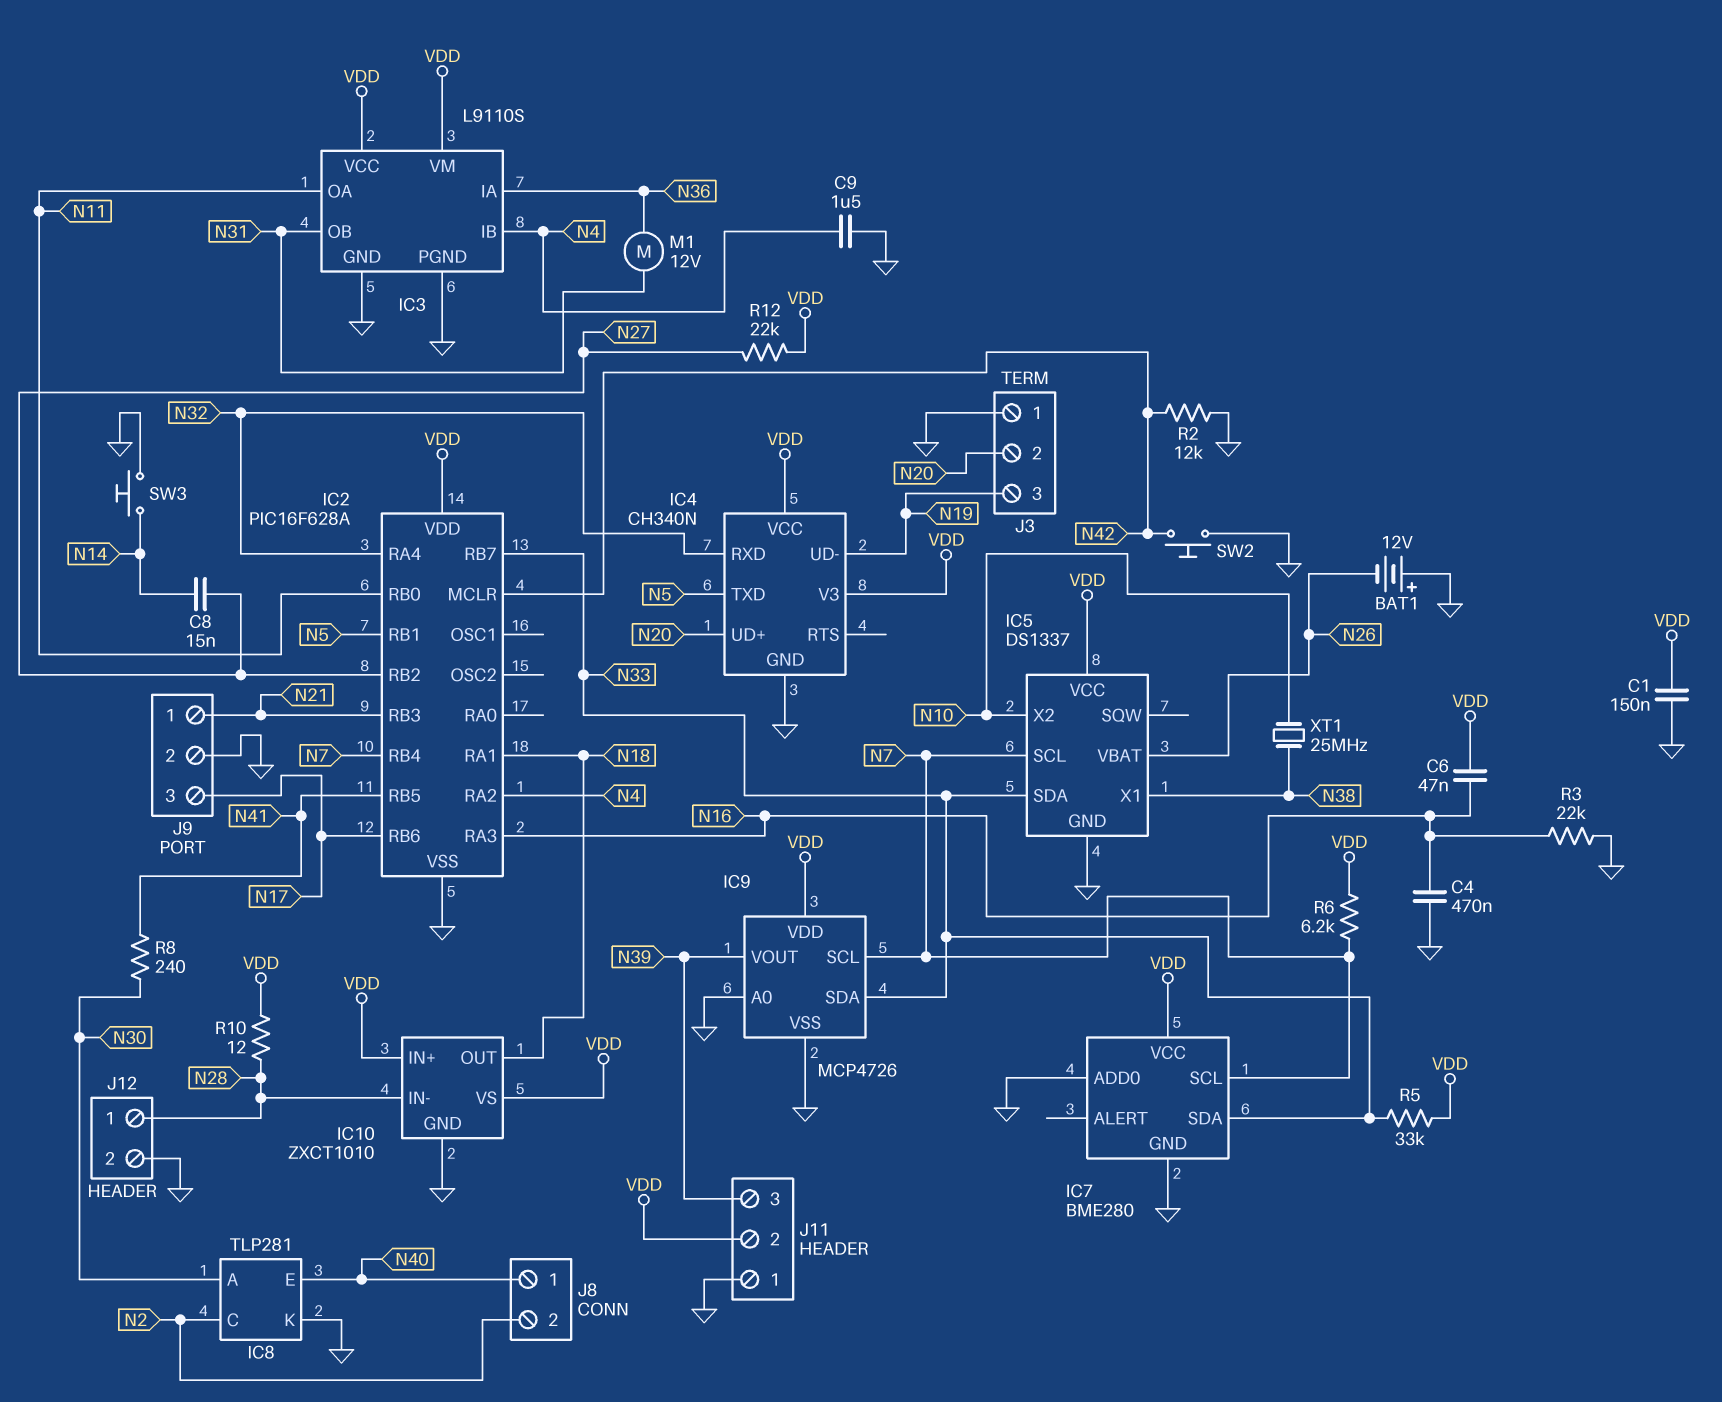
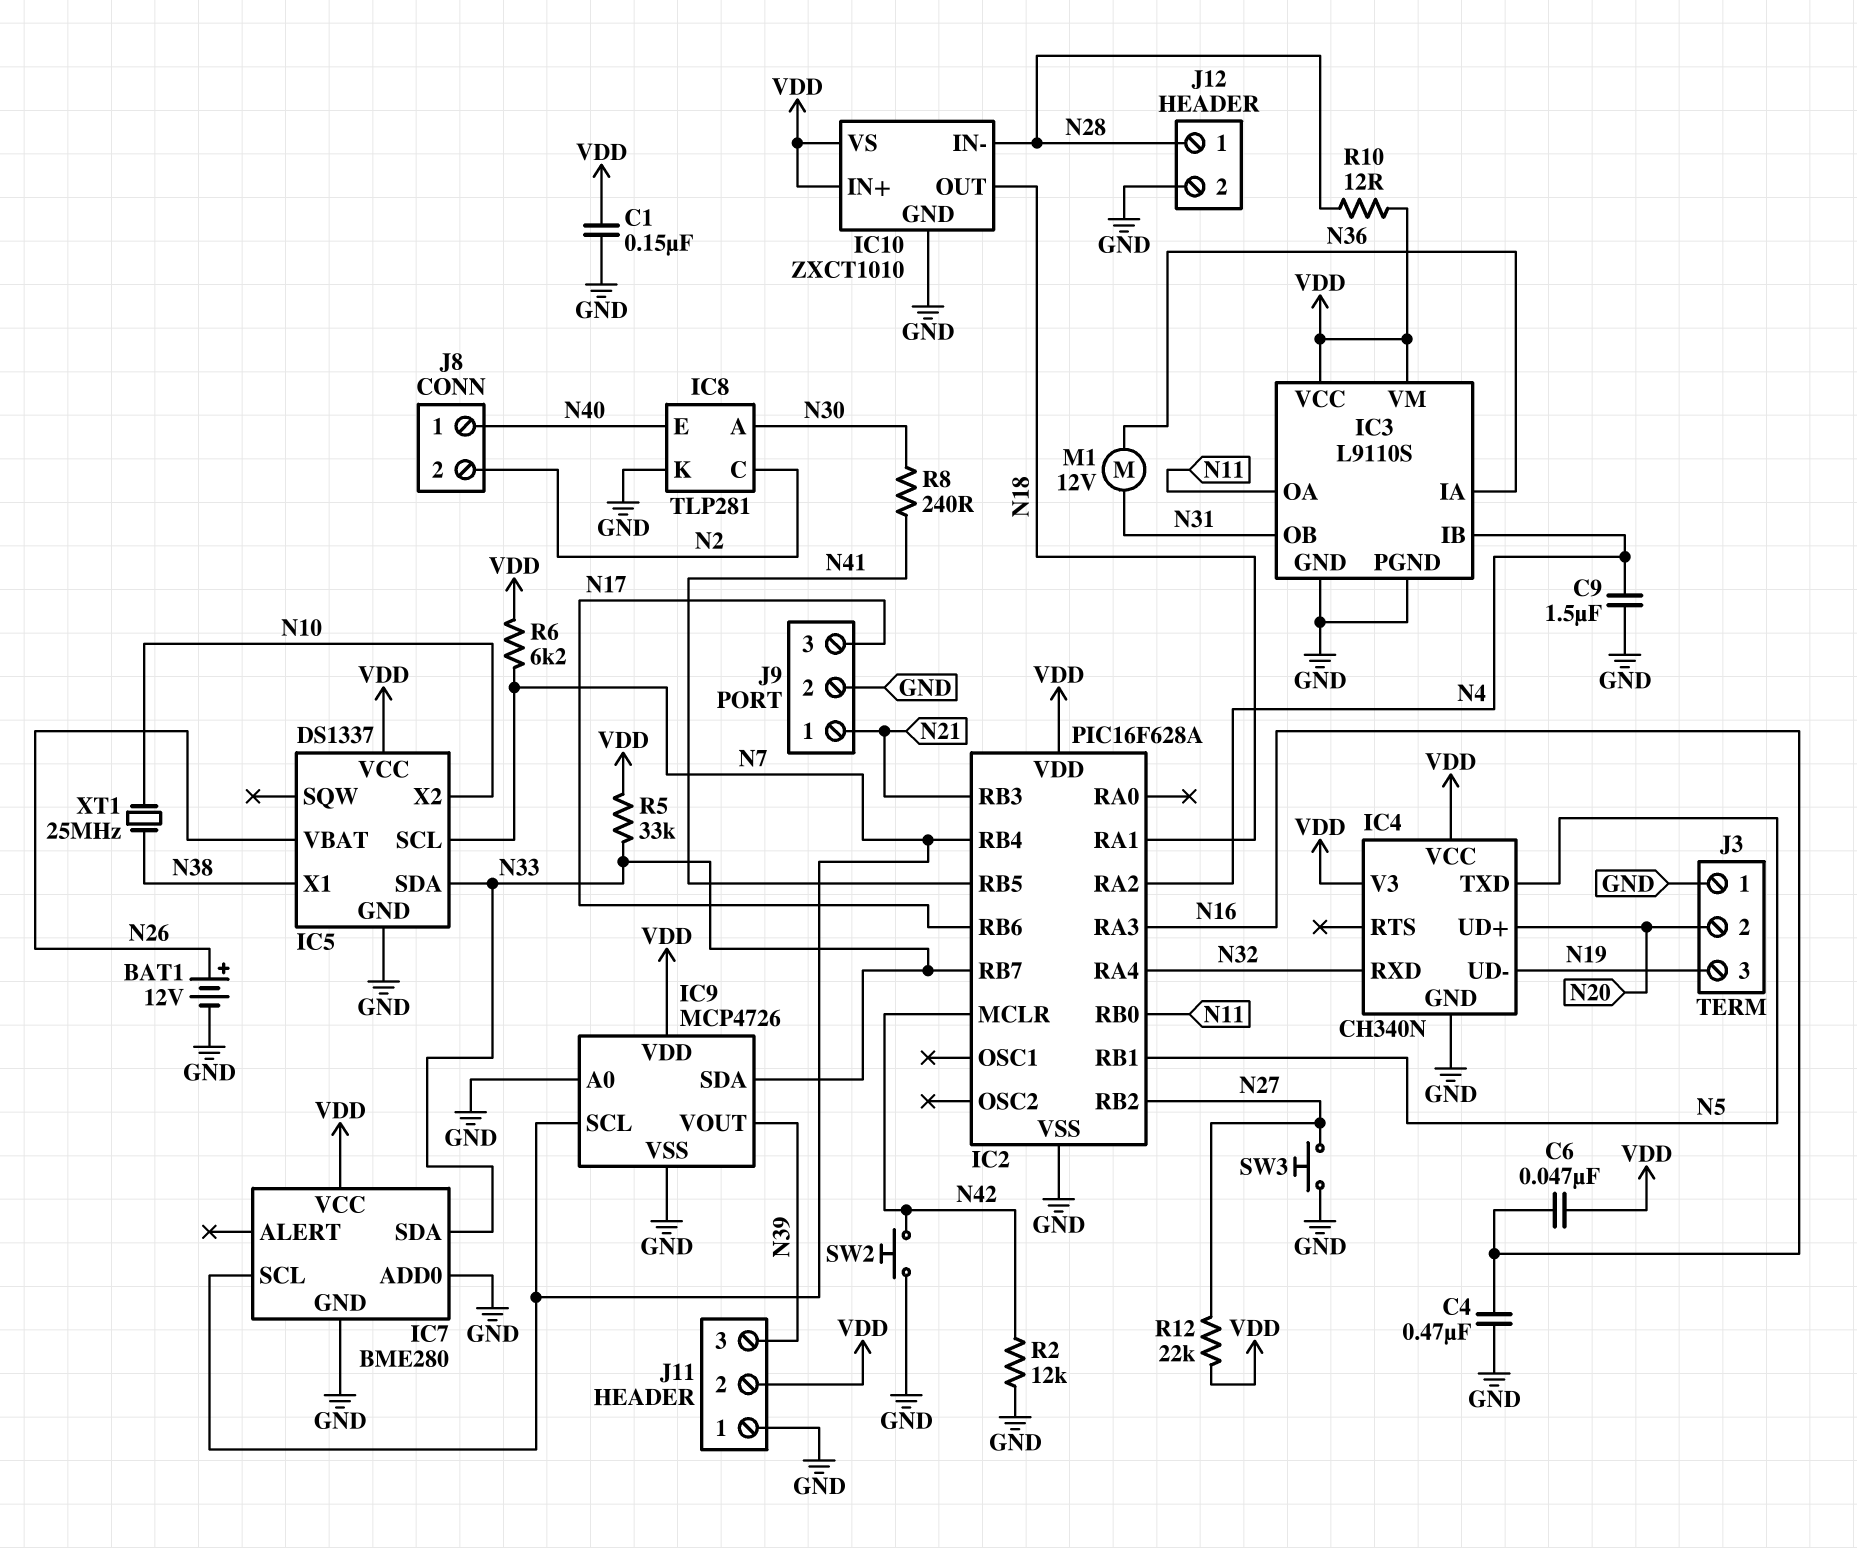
BAT1: 12V (plus GND, minus N26) -> 12V (plus N26, minus GND)
C8: 15nF (N14, N27) -> none
R3: 22k (GND, N16) -> none
SW3: button (GND, N14) -> button (GND, N27)

